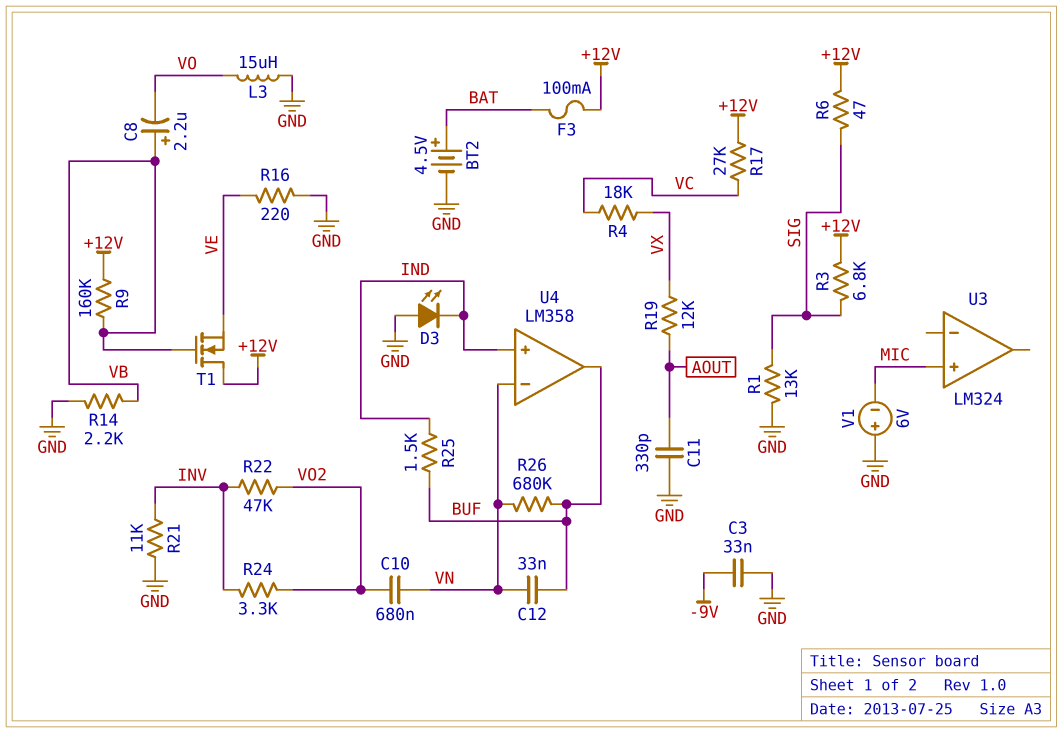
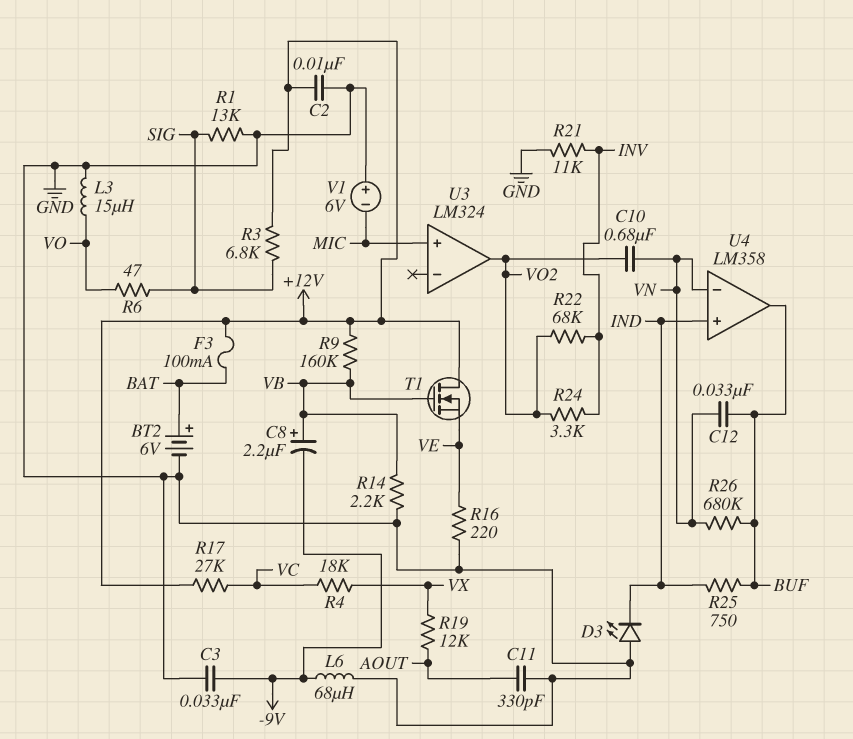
BT2: 4.5V (plus BAT, minus GND) -> 6V (plus BAT, minus GND)
C2: none -> 10nF (+12V, GND)
C8: 2.2uF (plus VB, minus VO) -> 2.2uF (plus VB, minus -9V)
L6: none -> 68uH (-9V, GND)
R6: 47 (+12V, SIG) -> 47 (SIG, VO)
R22: 47k (INV, VO2) -> 68k (INV, VO2)
R25: 1.5k (BUF, IND) -> 750 (BUF, IND)
U3 pin out: none -> VO2

